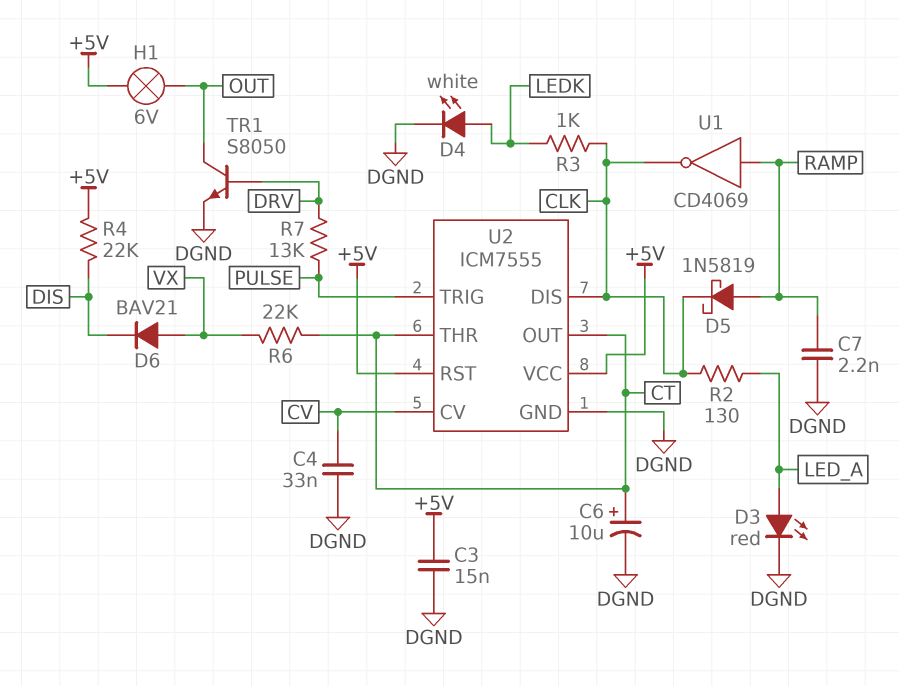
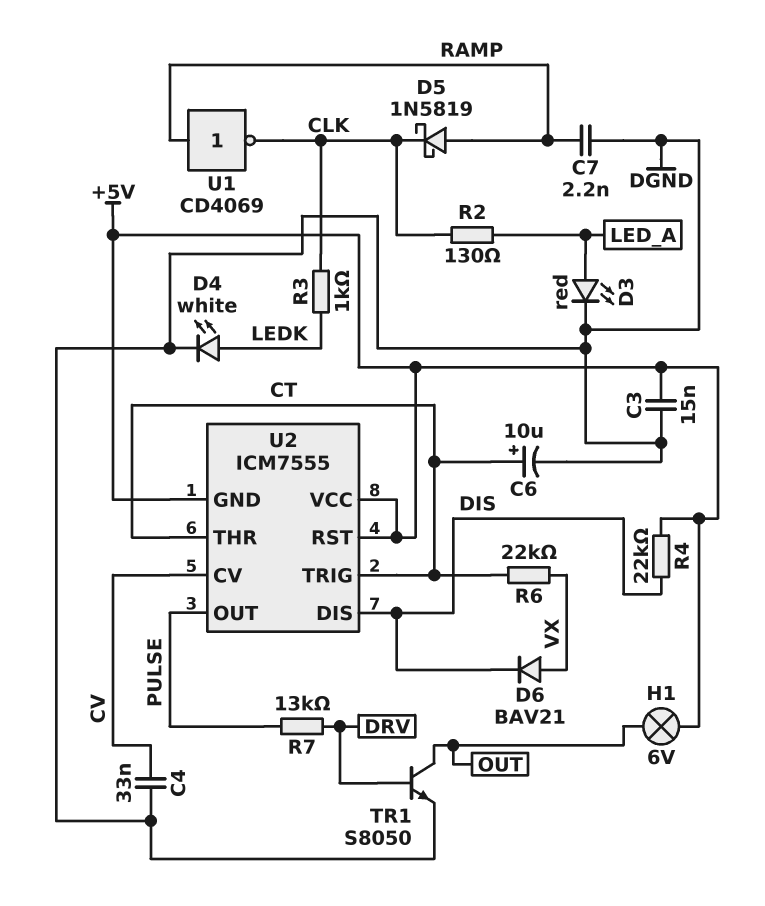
U2 pin DIS: CLK -> DIS
U2 pin GND: DGND -> +5V
U2 pin OUT: CT -> PULSE
U2 pin TRIG: PULSE -> CT

